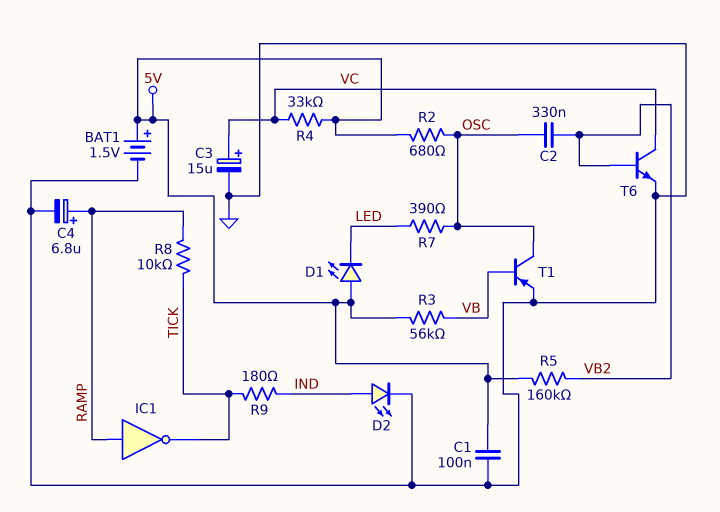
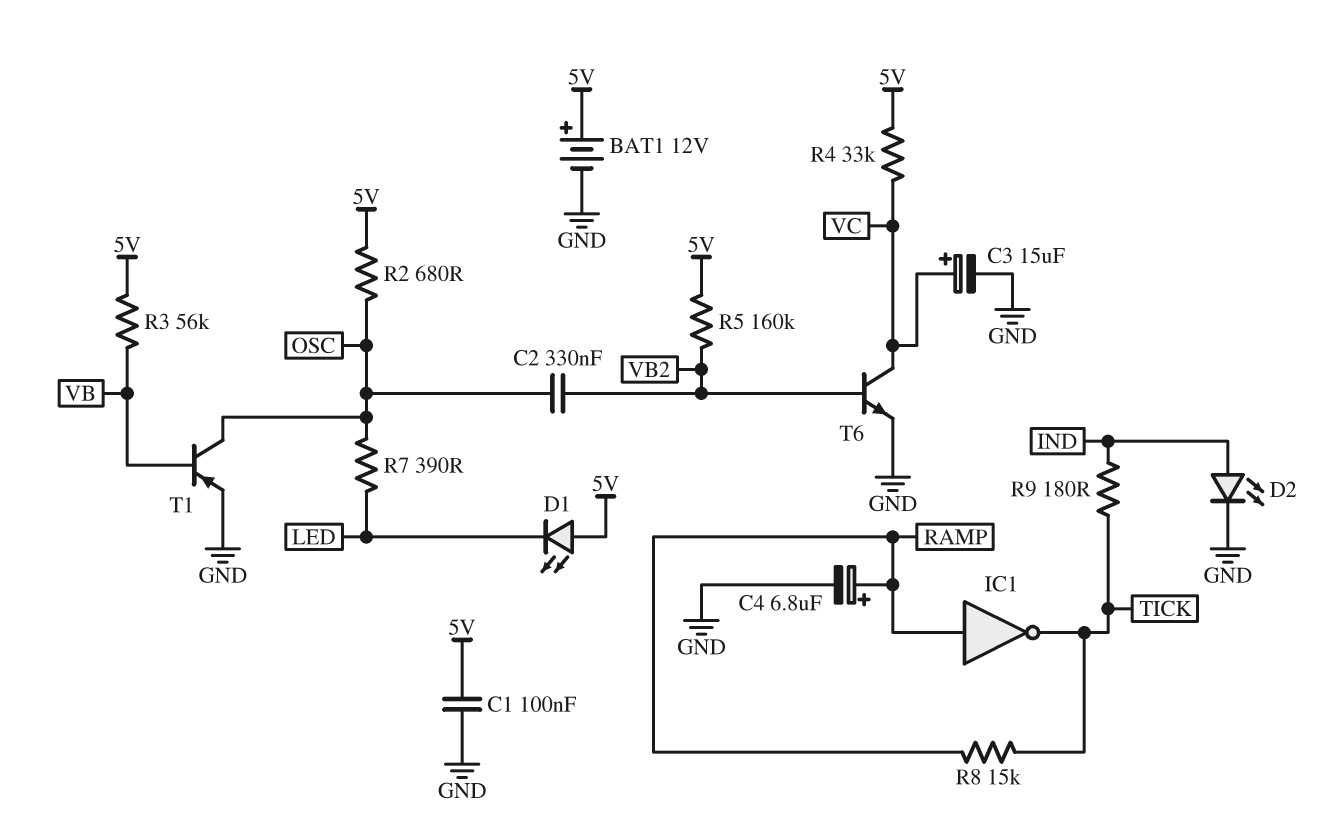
BAT1: 1.5V (plus 5V, minus GND) -> 12V (plus 5V, minus GND)
R8: 10k (RAMP, TICK) -> 15k (RAMP, TICK)

